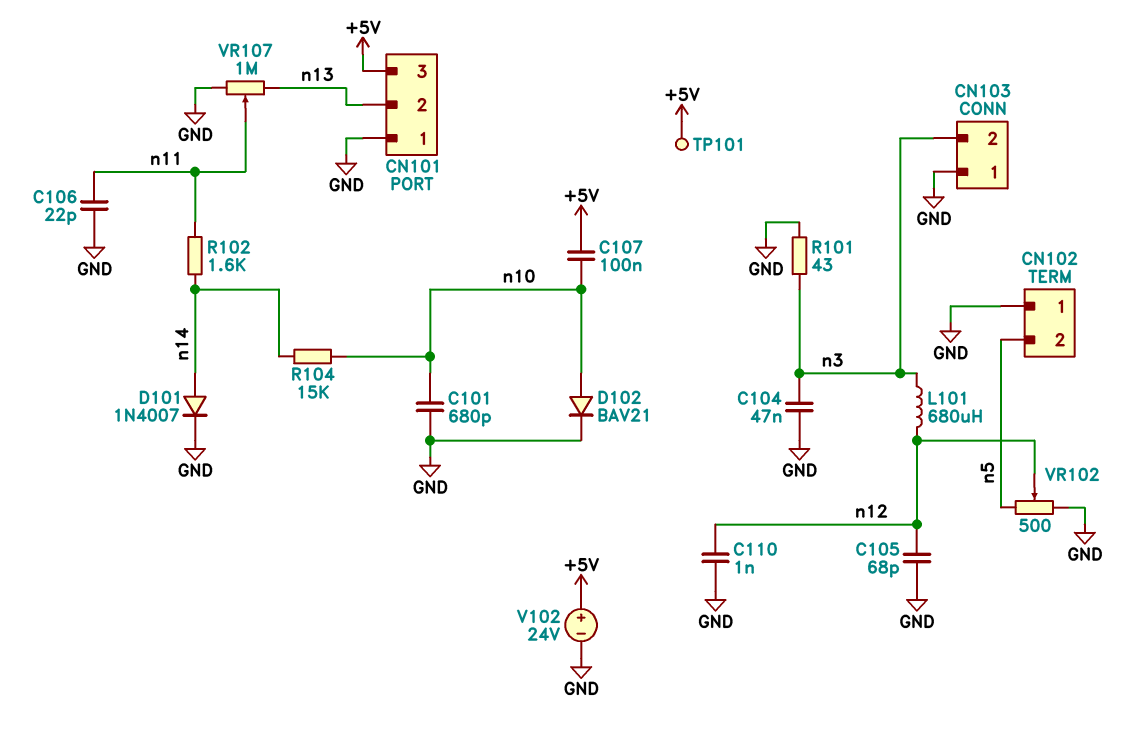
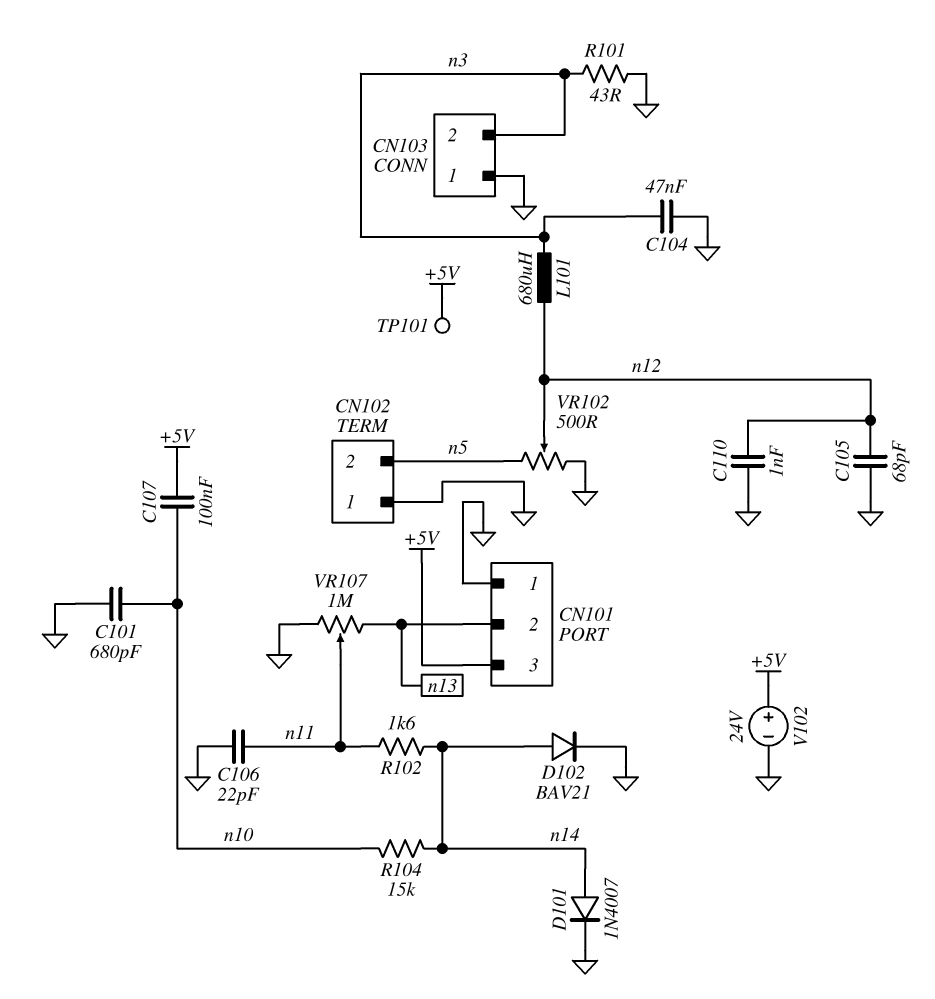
D102: diode BAV21 (A n10, K GND) -> diode BAV21 (A n14, K GND)

